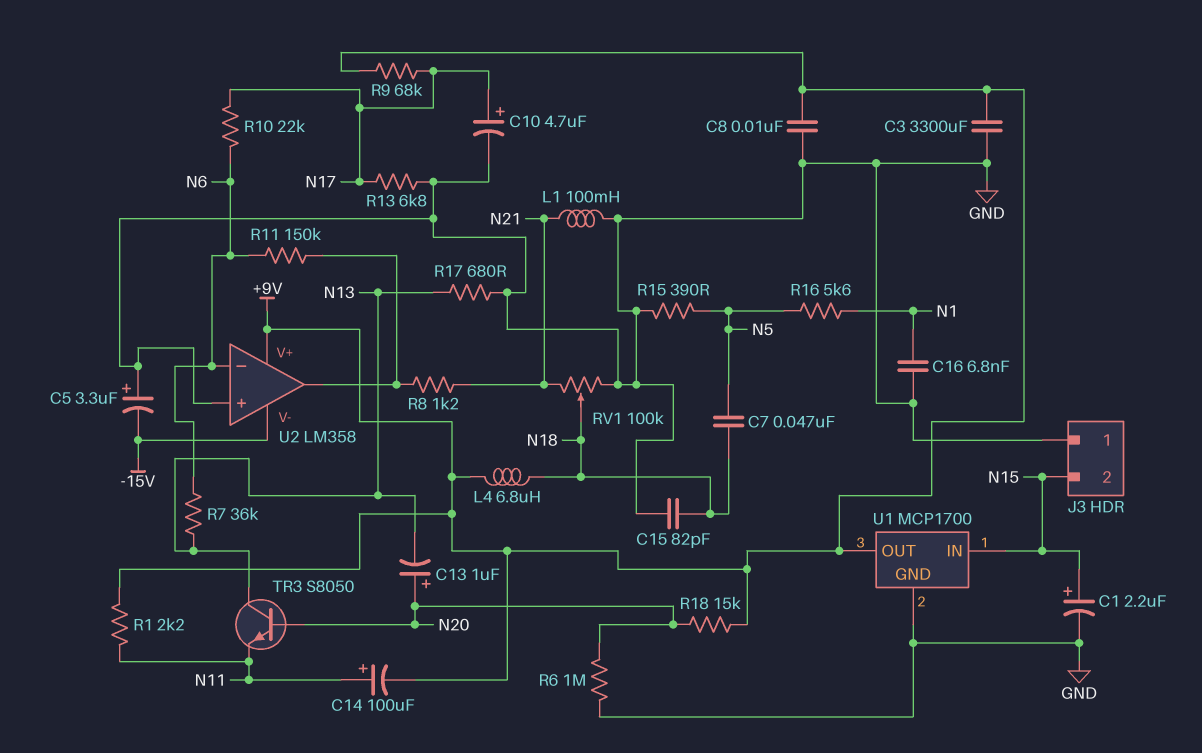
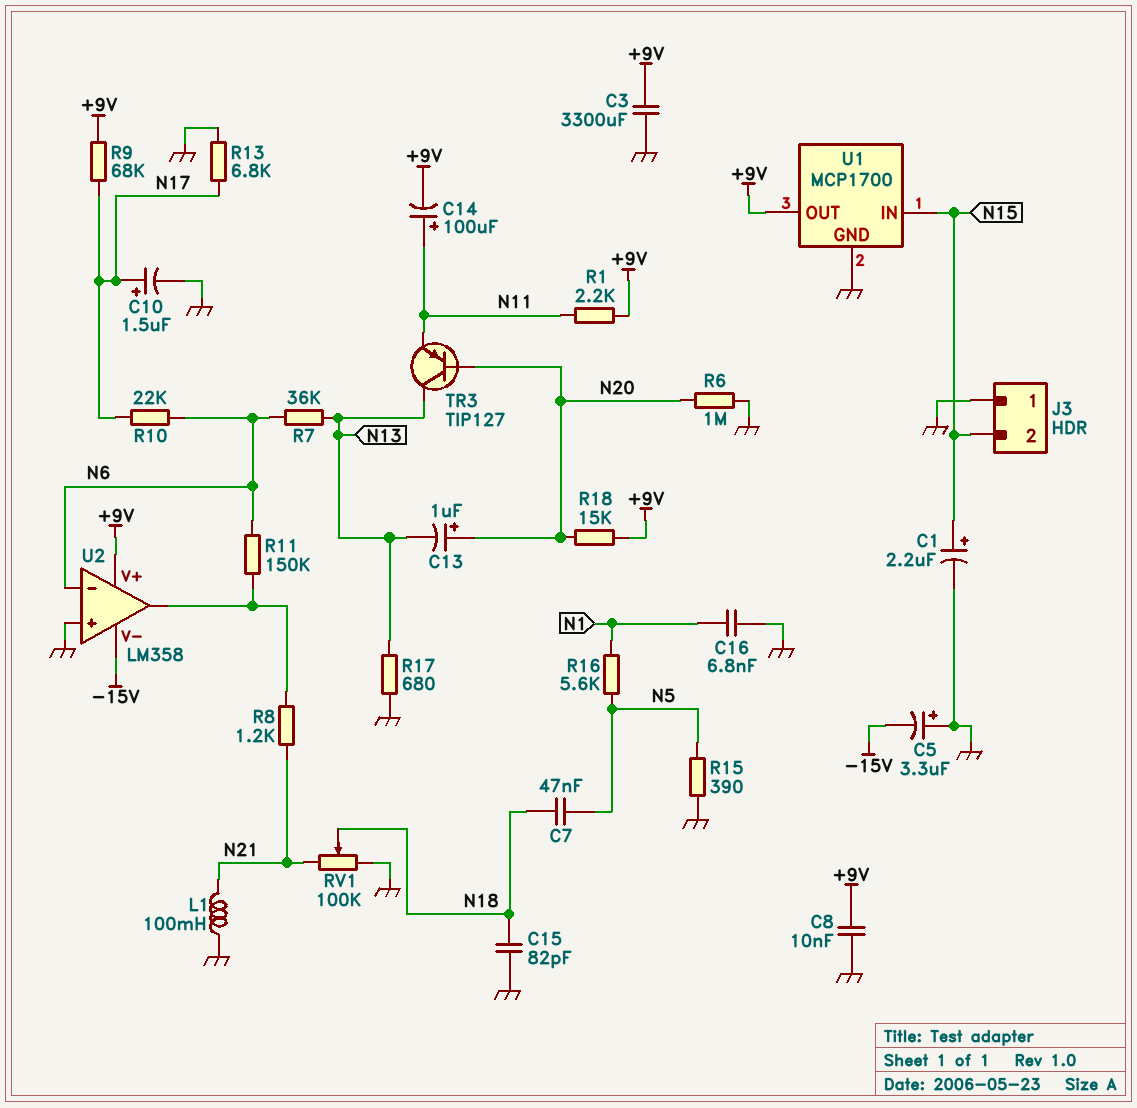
C10: 4.7uF (plus N17, minus GND) -> 1.5uF (plus N17, minus GND)
L4: 6.8uH (+9V, N18) -> none
TR3: NPN S8050 (B N20, C N13, E N11) -> PNP TIP127 (B N20, C N13, E N11)

